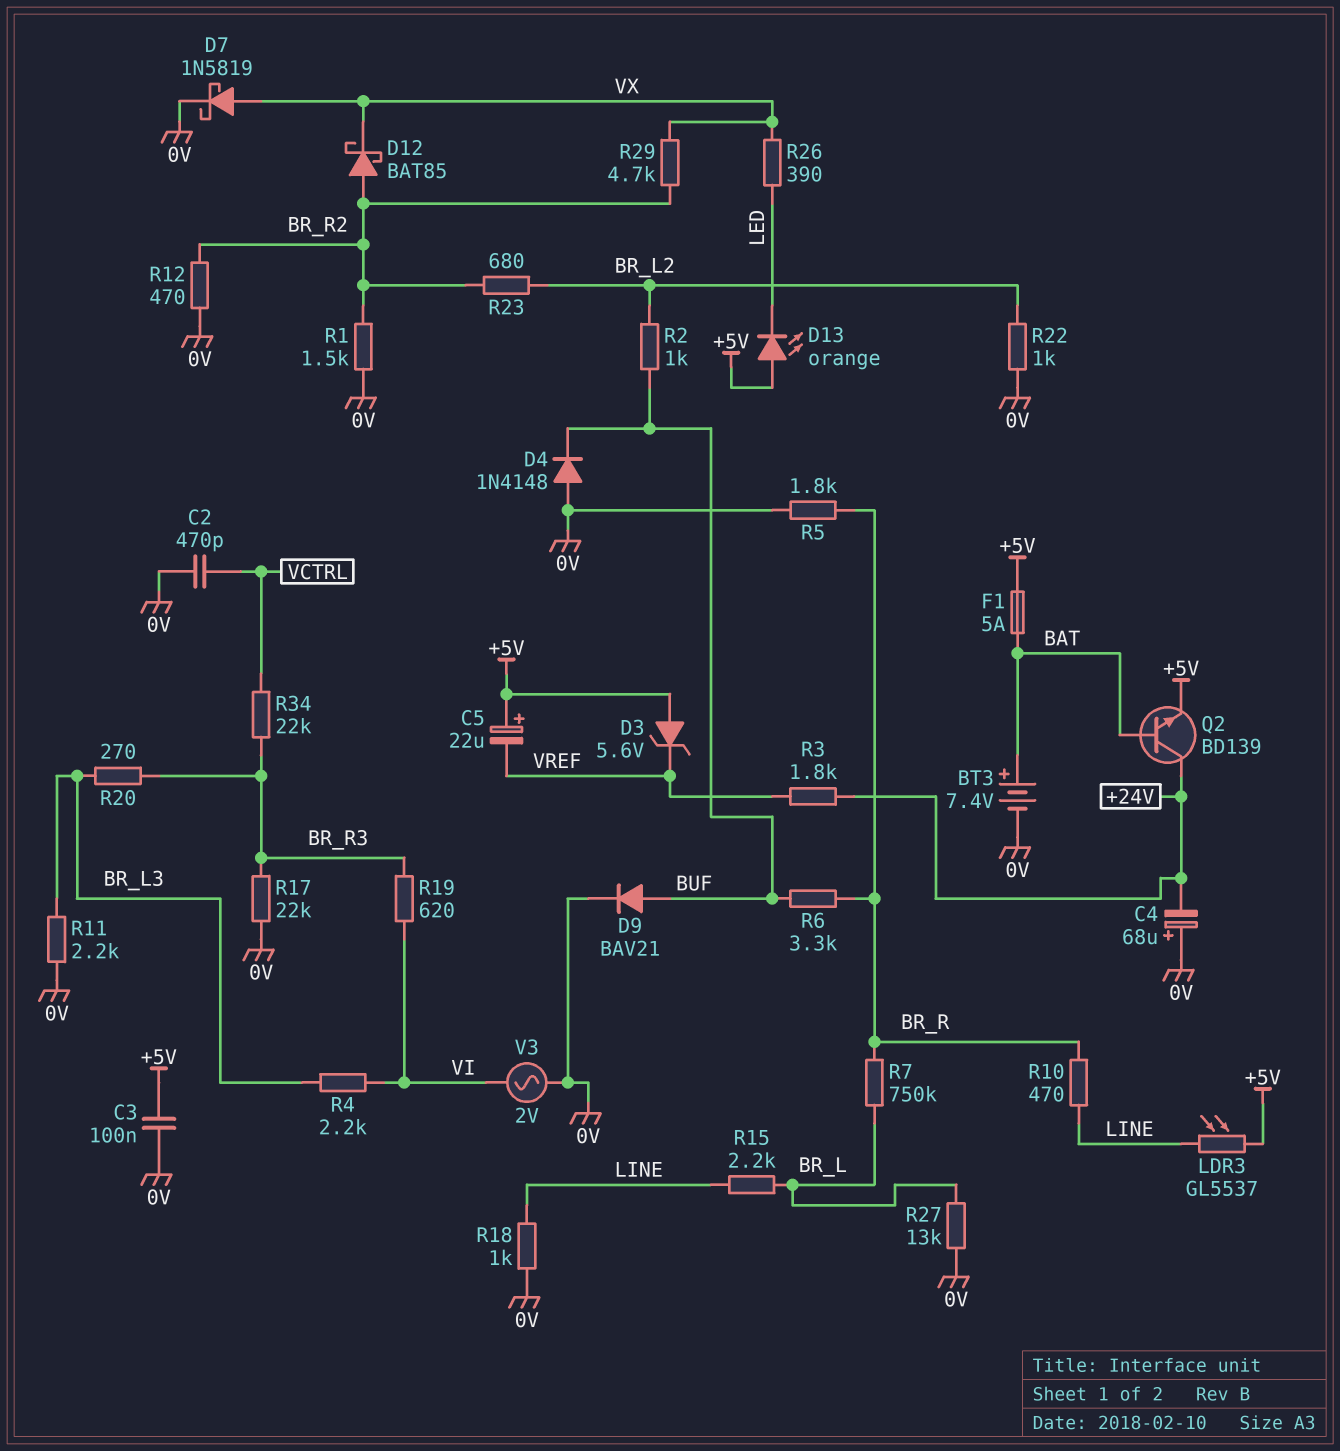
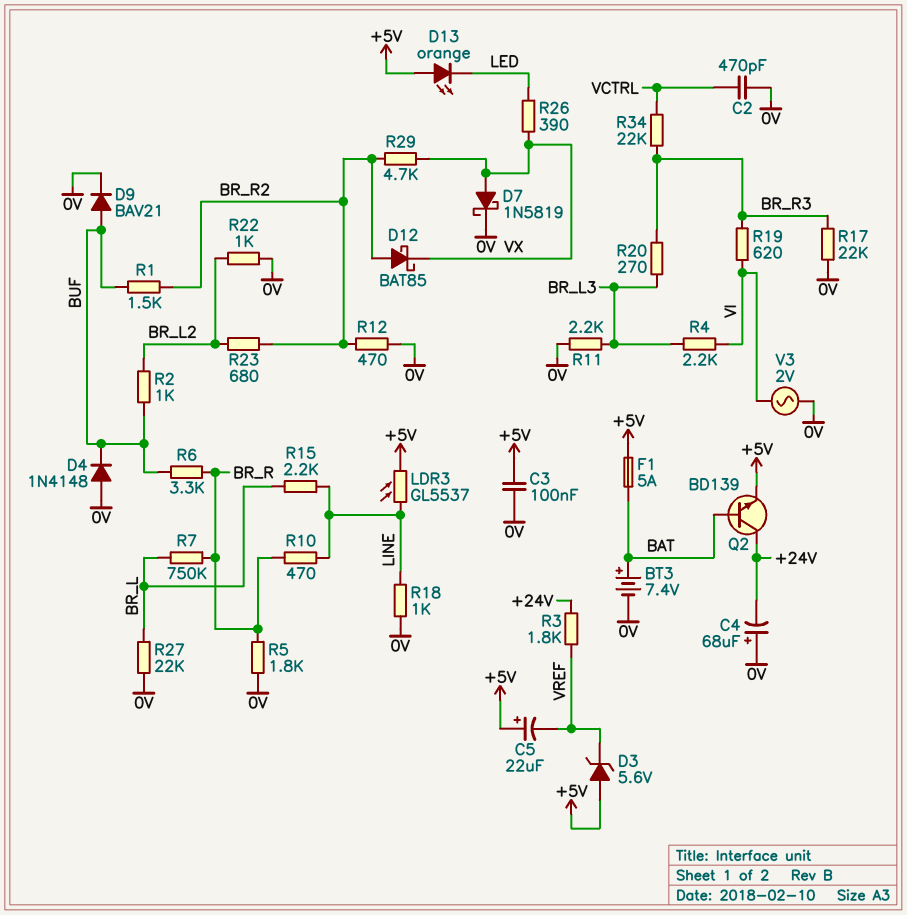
R1: 1.5k (0V, BR_R2) -> 1.5k (BR_R2, BUF)
R27: 13k (0V, BR_L) -> 22k (0V, BR_L)

